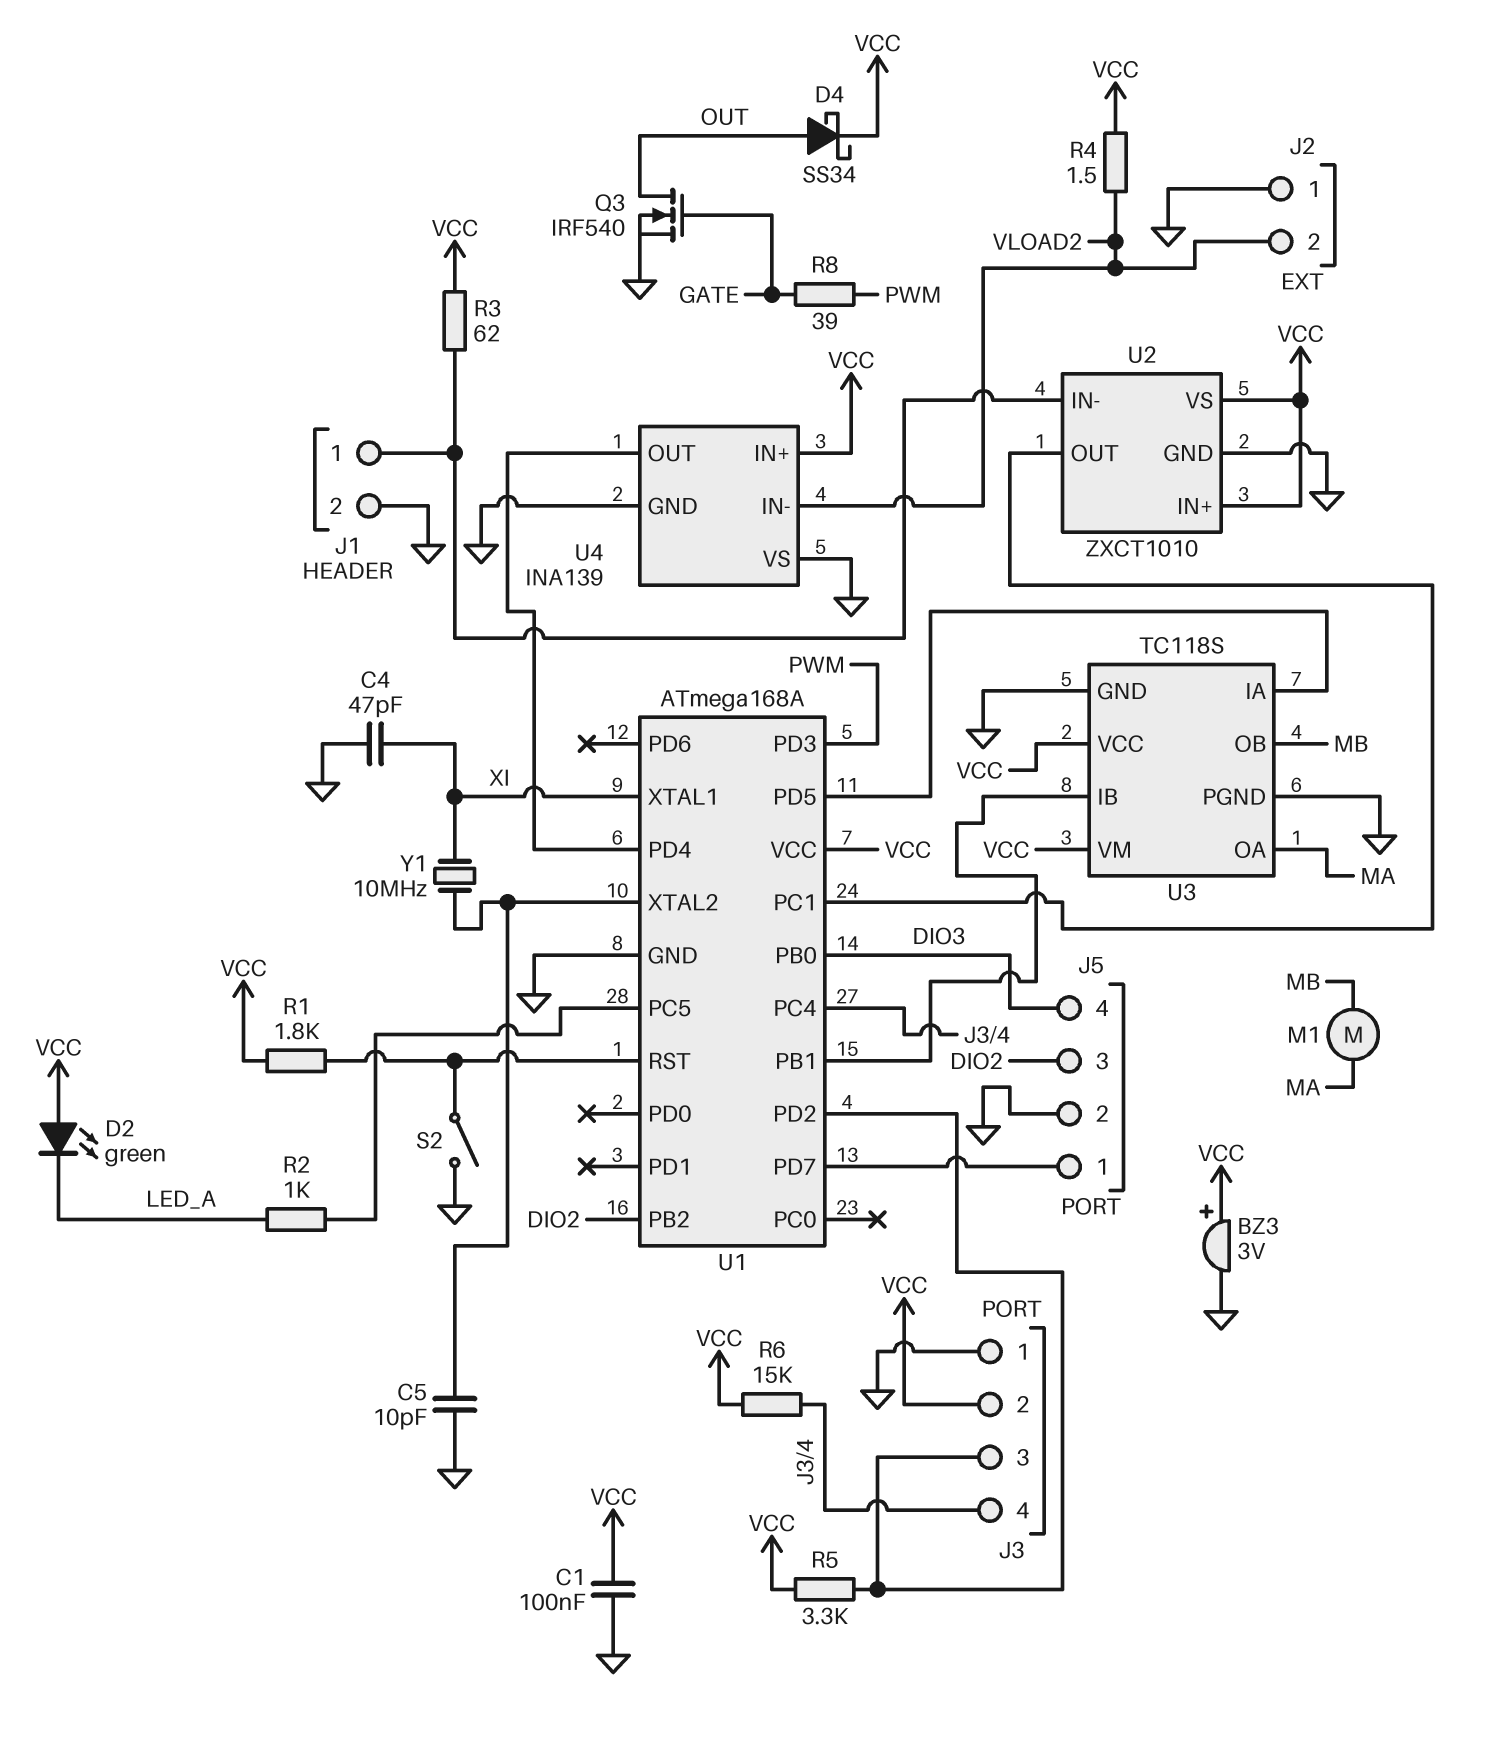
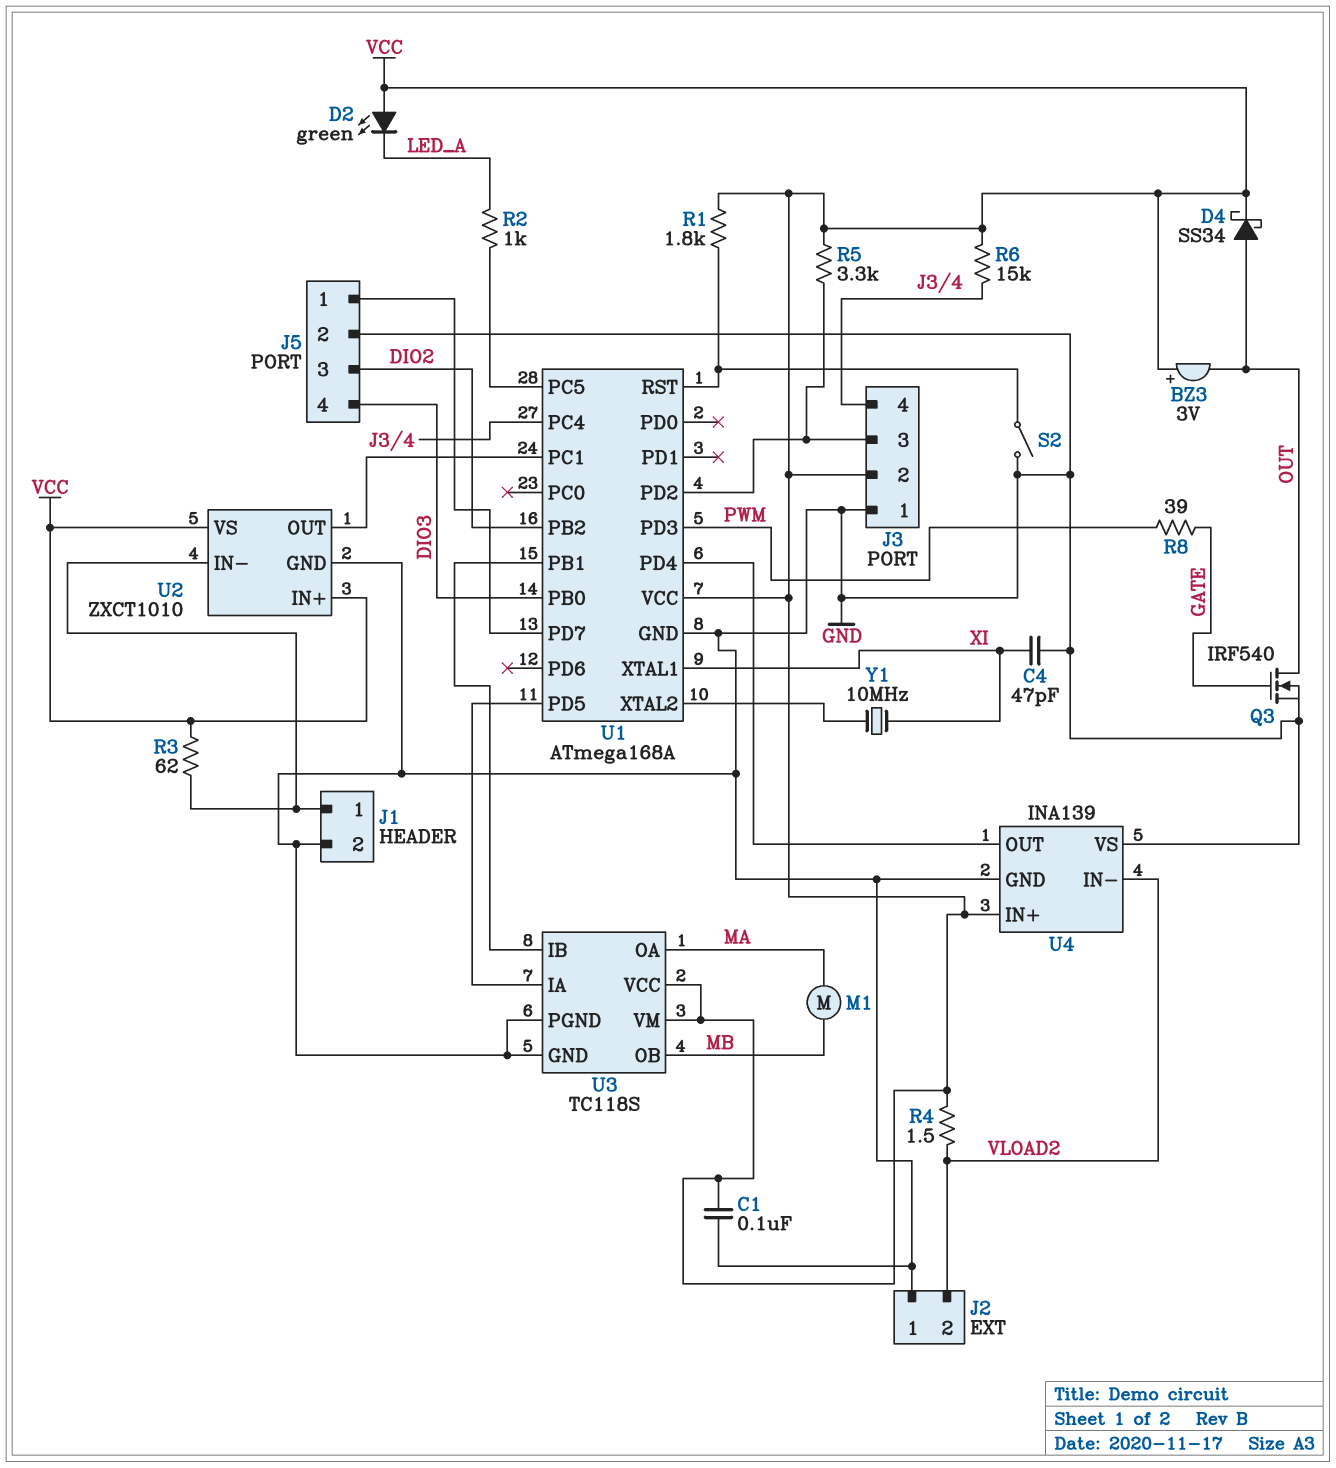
BZ3: buzzer 3V (plus VCC, minus GND) -> buzzer 3V (plus VCC, minus OUT)
C5: 10pF (GND, U1/XTAL2) -> none

